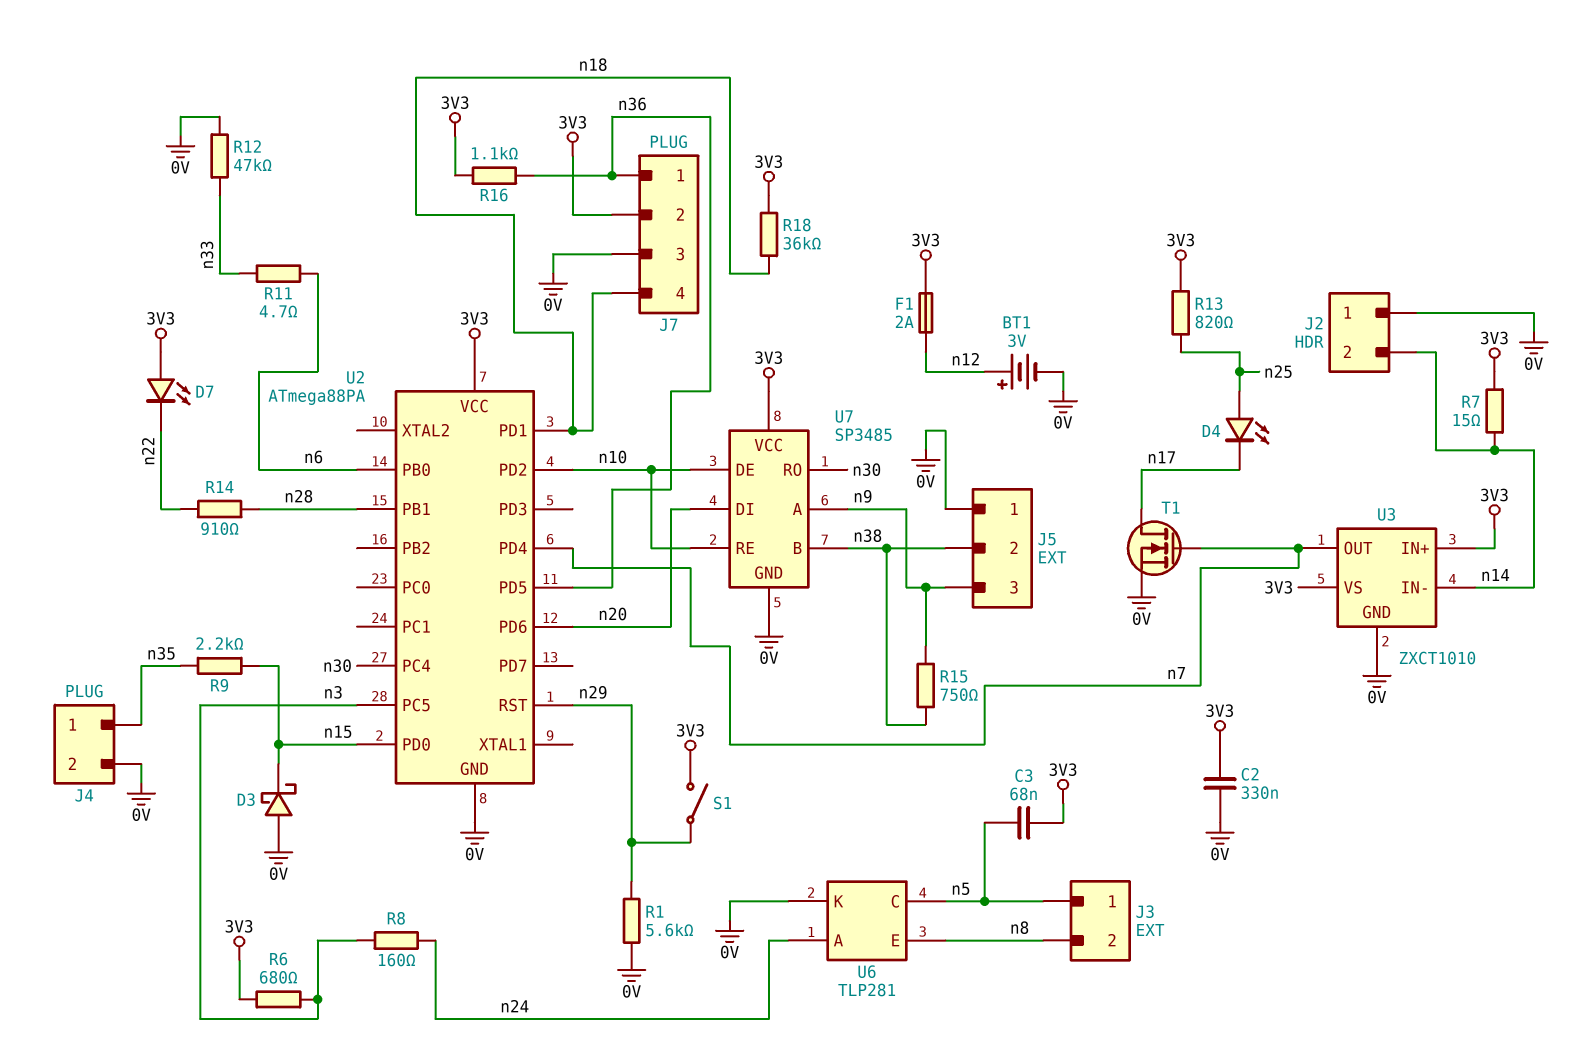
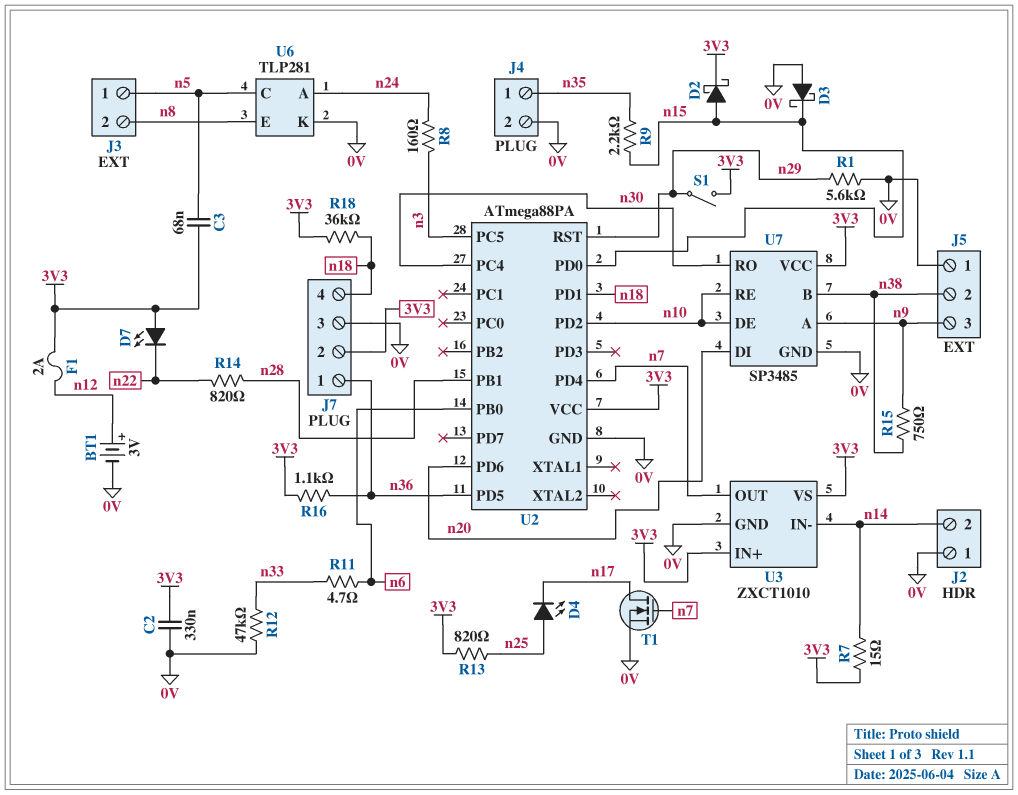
D2: none -> schottky (A n15, K 3V3)
R6: 680 (3V3, n3) -> none
R14: 910 (n22, n28) -> 820 (n22, n28)

